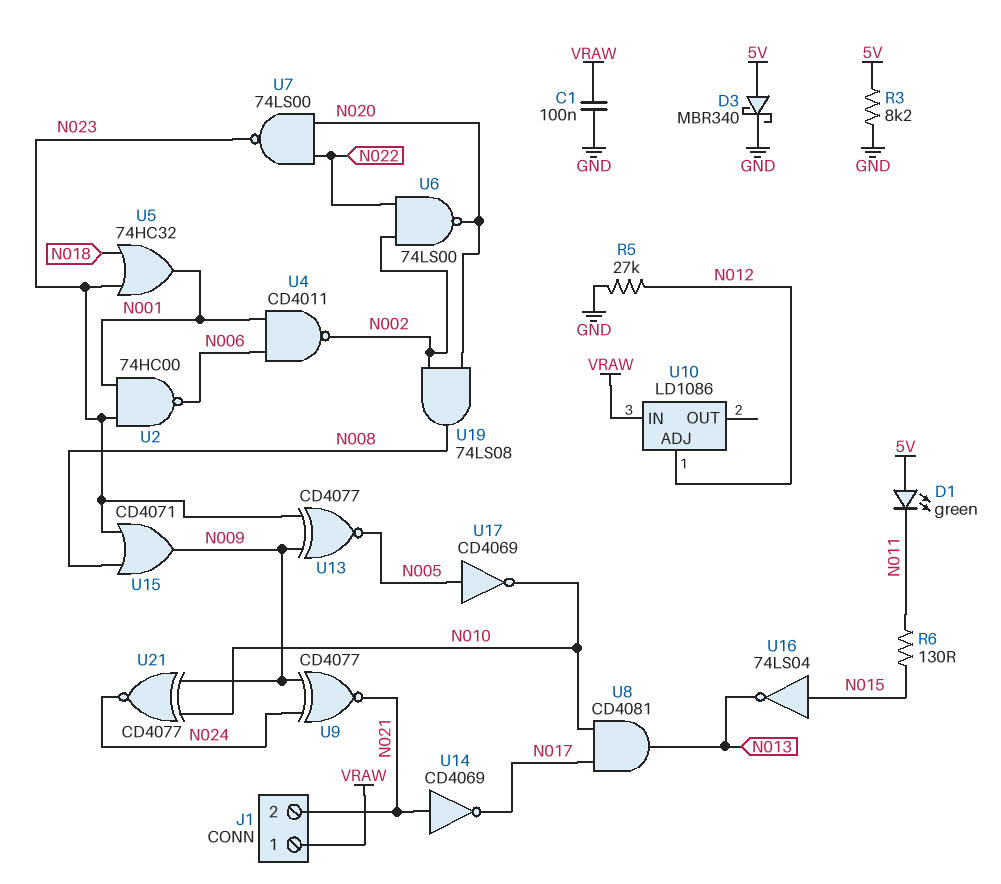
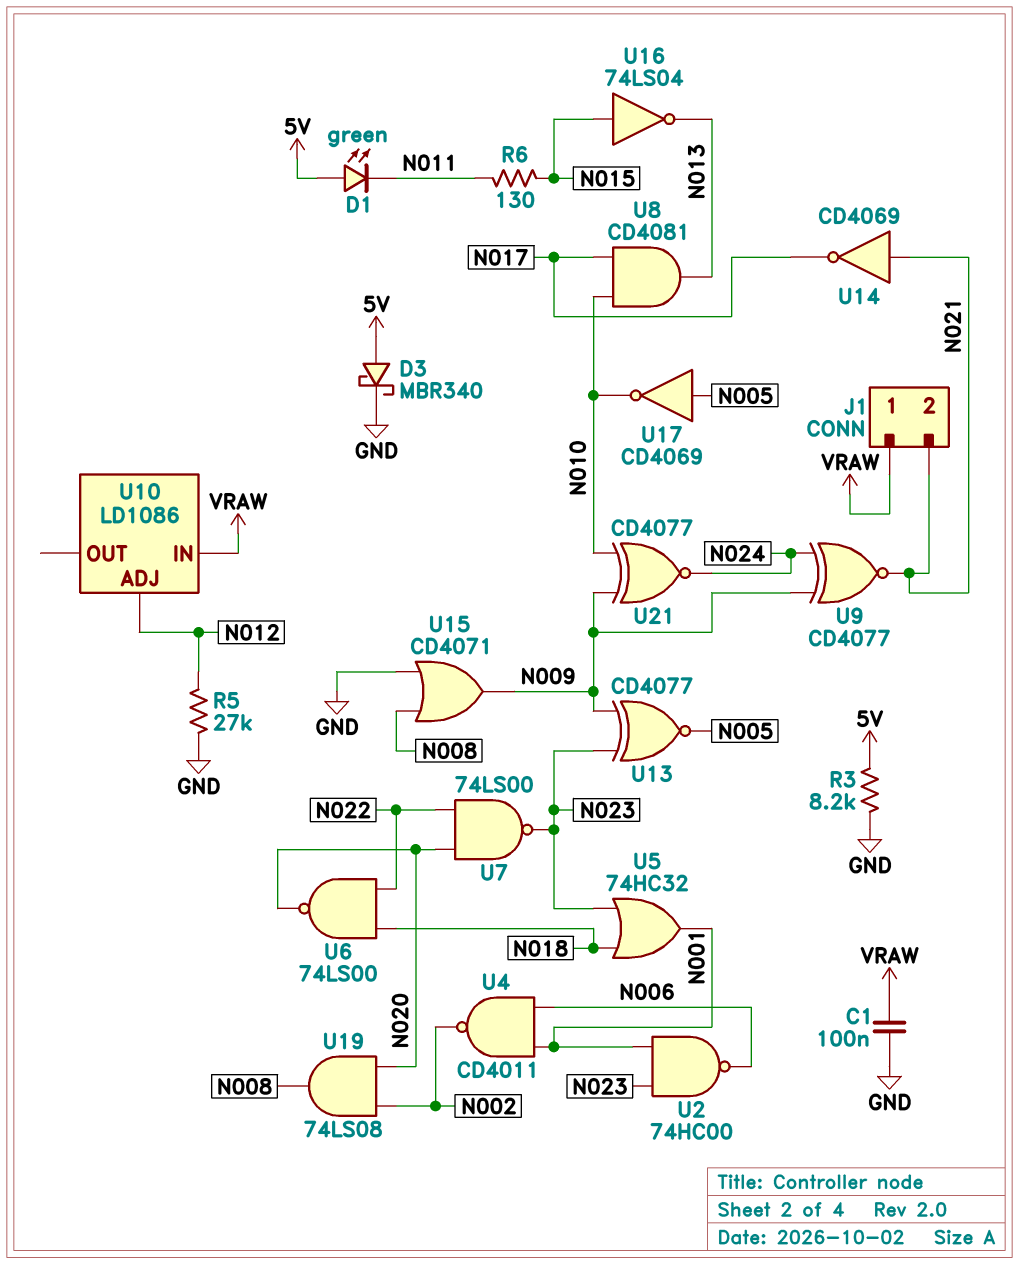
U6: NAND 74LS00 (in N002, in N022, out N020) -> NAND 74LS00 (in N018, in N022, out N020)
U15: OR CD4071 (in N008, in N023, out N009) -> OR CD4071 (in GND, in N008, out N009)

